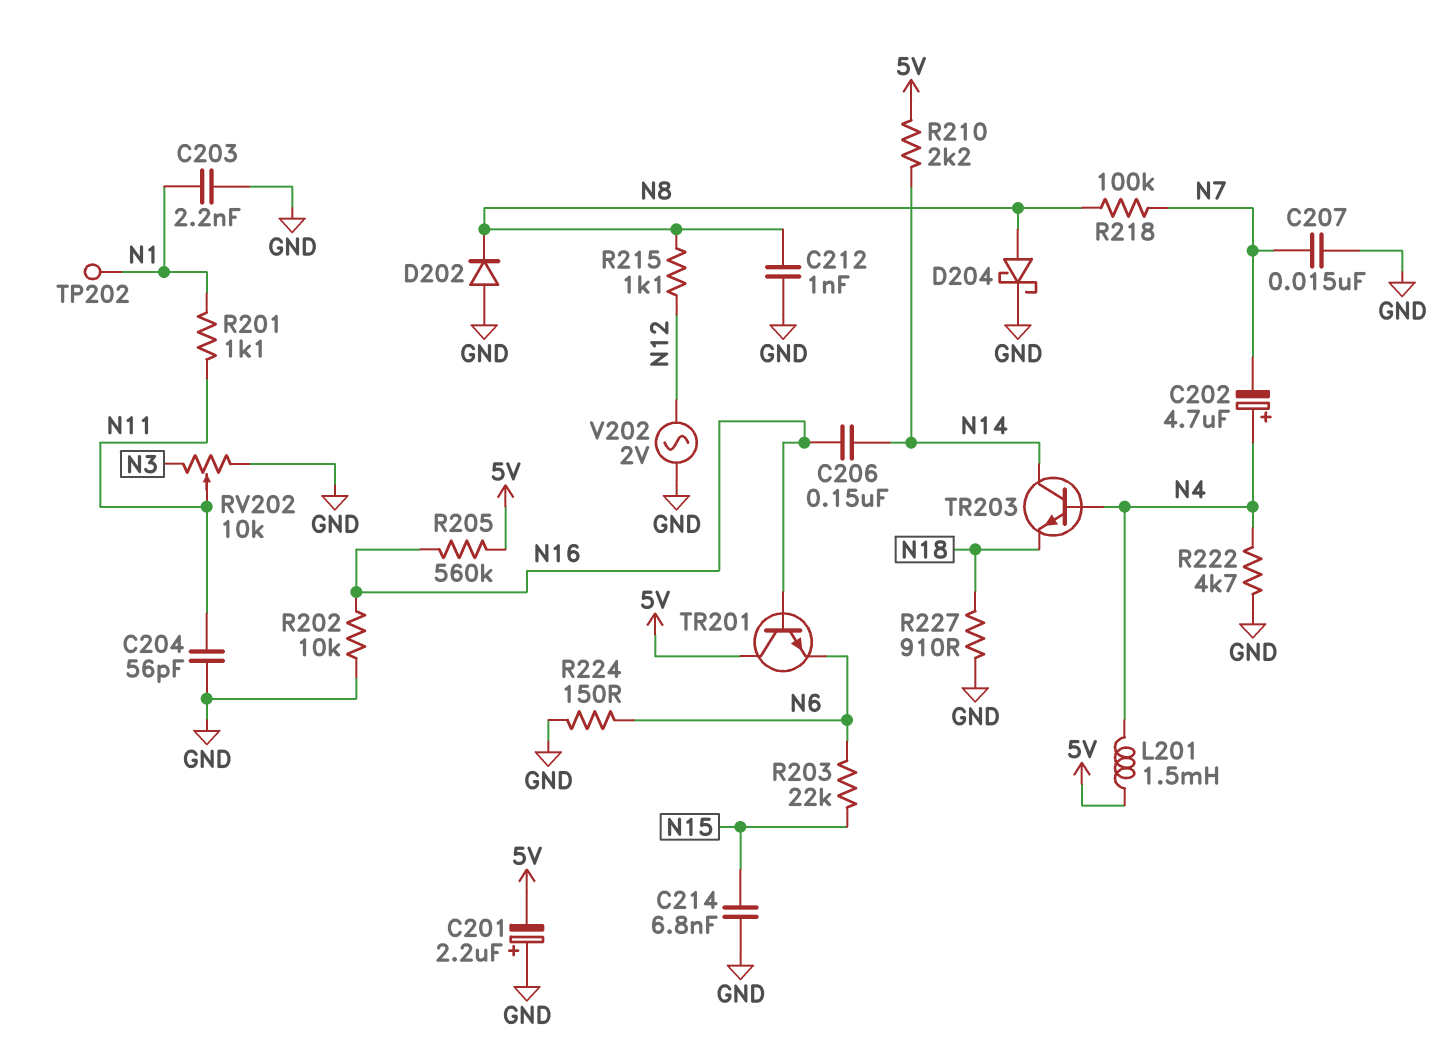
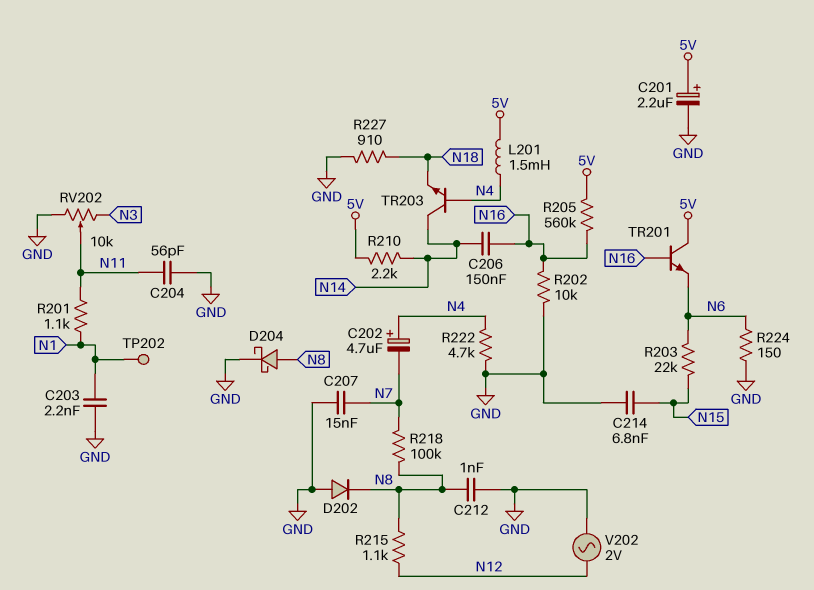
C201: 2.2uF (plus GND, minus 5V) -> 2.2uF (plus 5V, minus GND)

